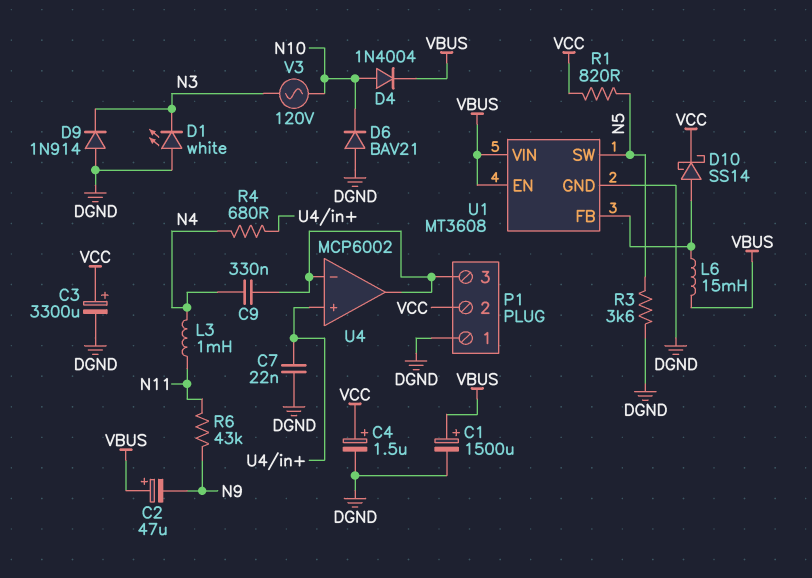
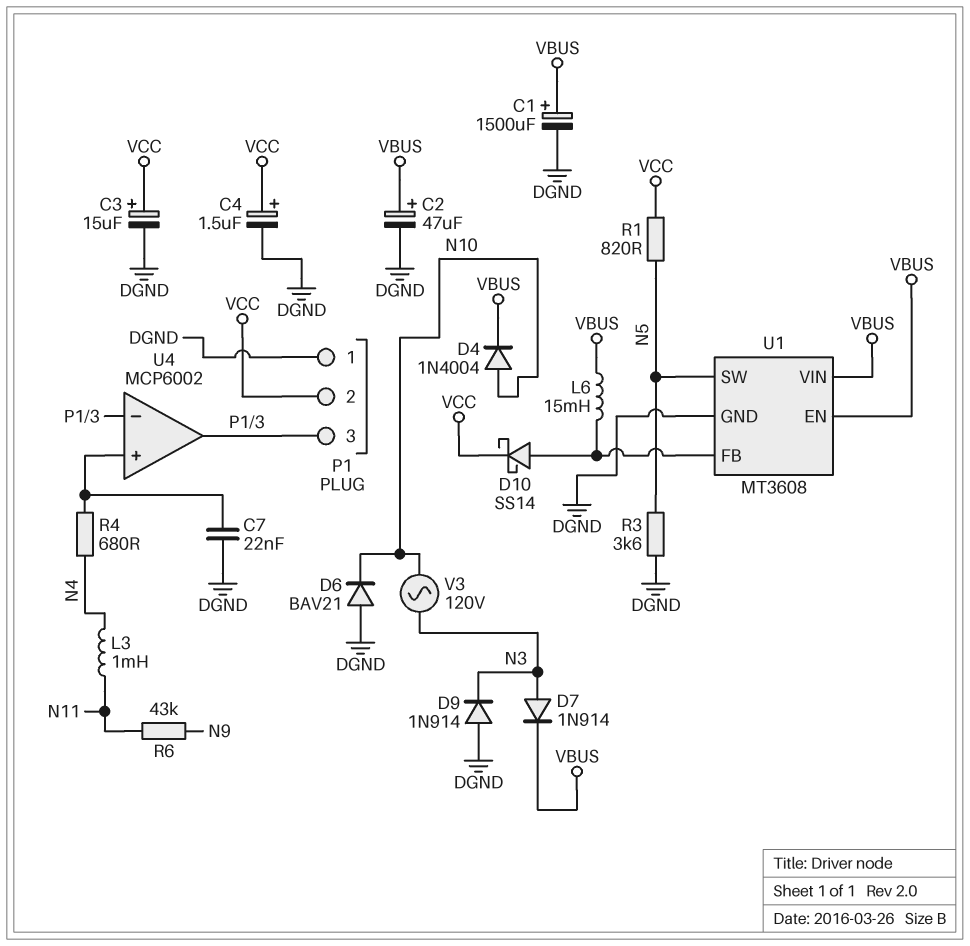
C2: 47uF (plus VBUS, minus N9) -> 47uF (plus VBUS, minus DGND)
C3: 3300uF (plus VCC, minus DGND) -> 15uF (plus VCC, minus DGND)
C9: 330nF (N4, P1/3) -> none
D1: LED white (A DGND, K N3) -> none
D7: none -> diode 1N914 (A N3, K VBUS)

